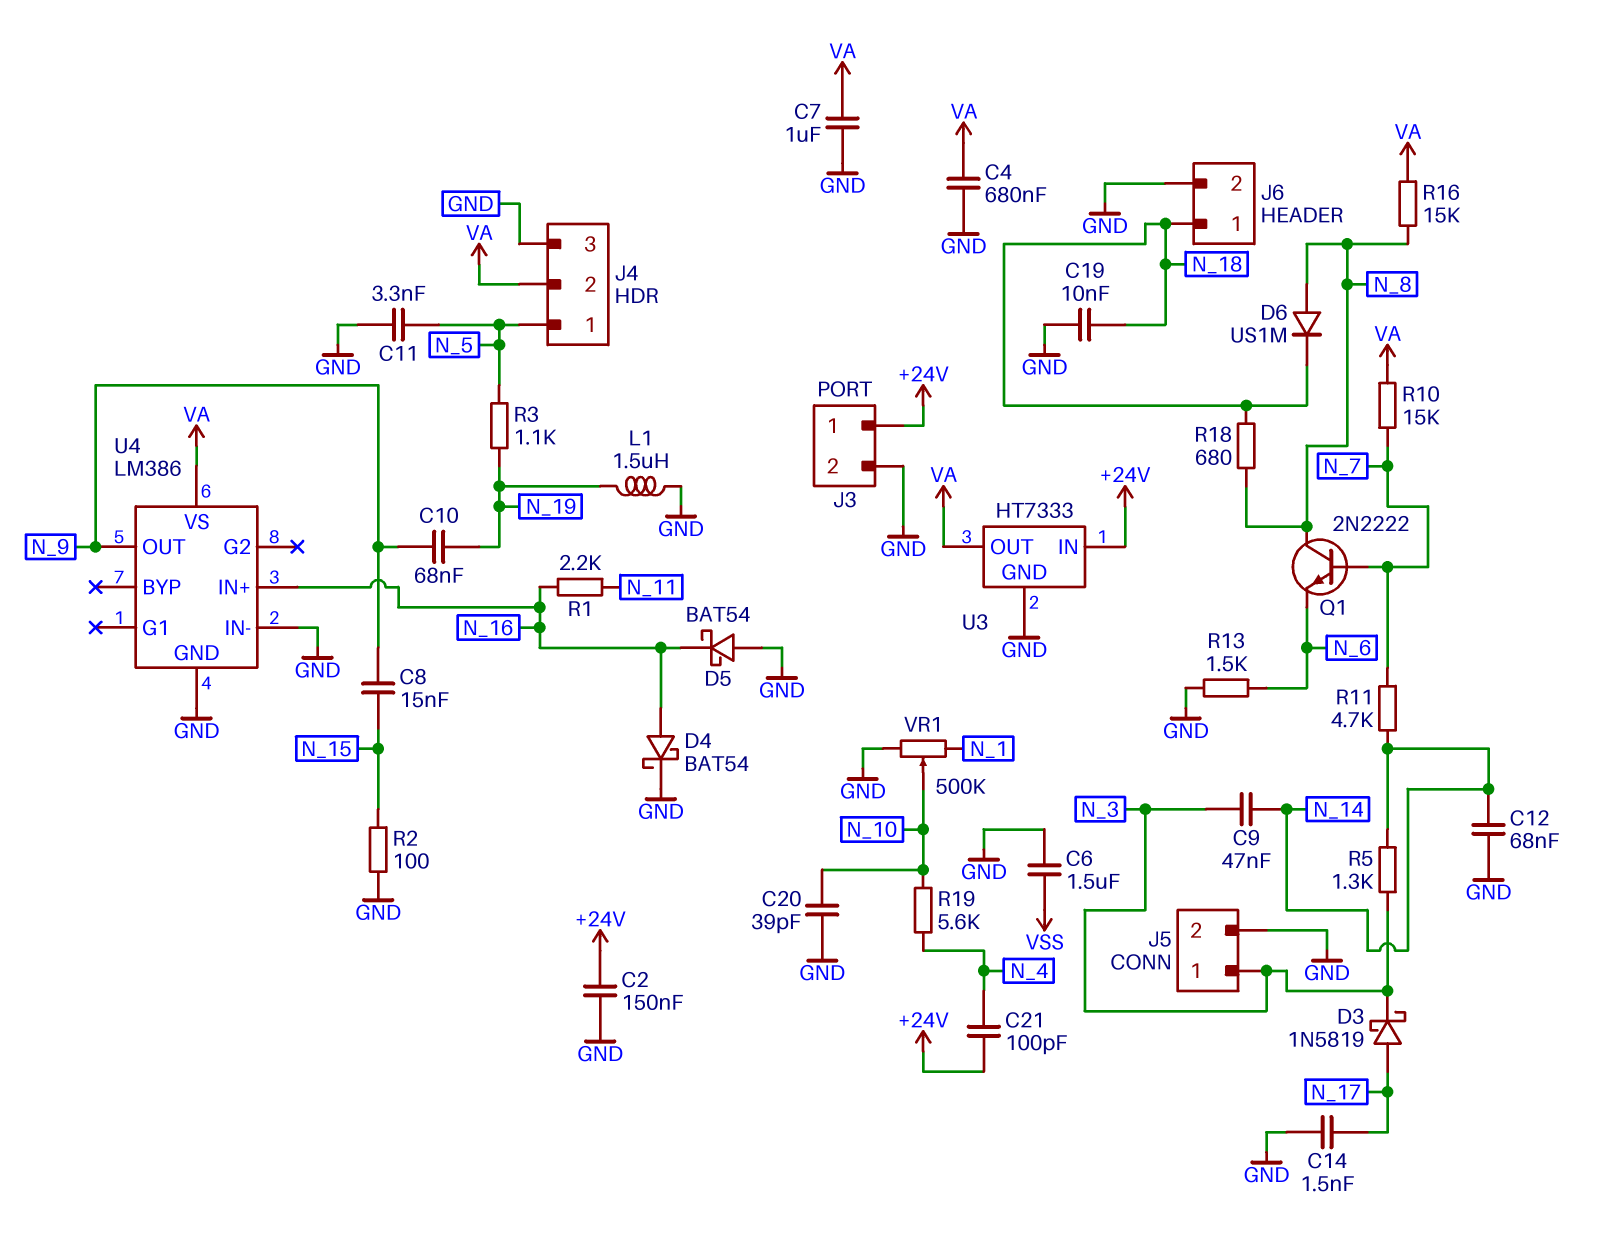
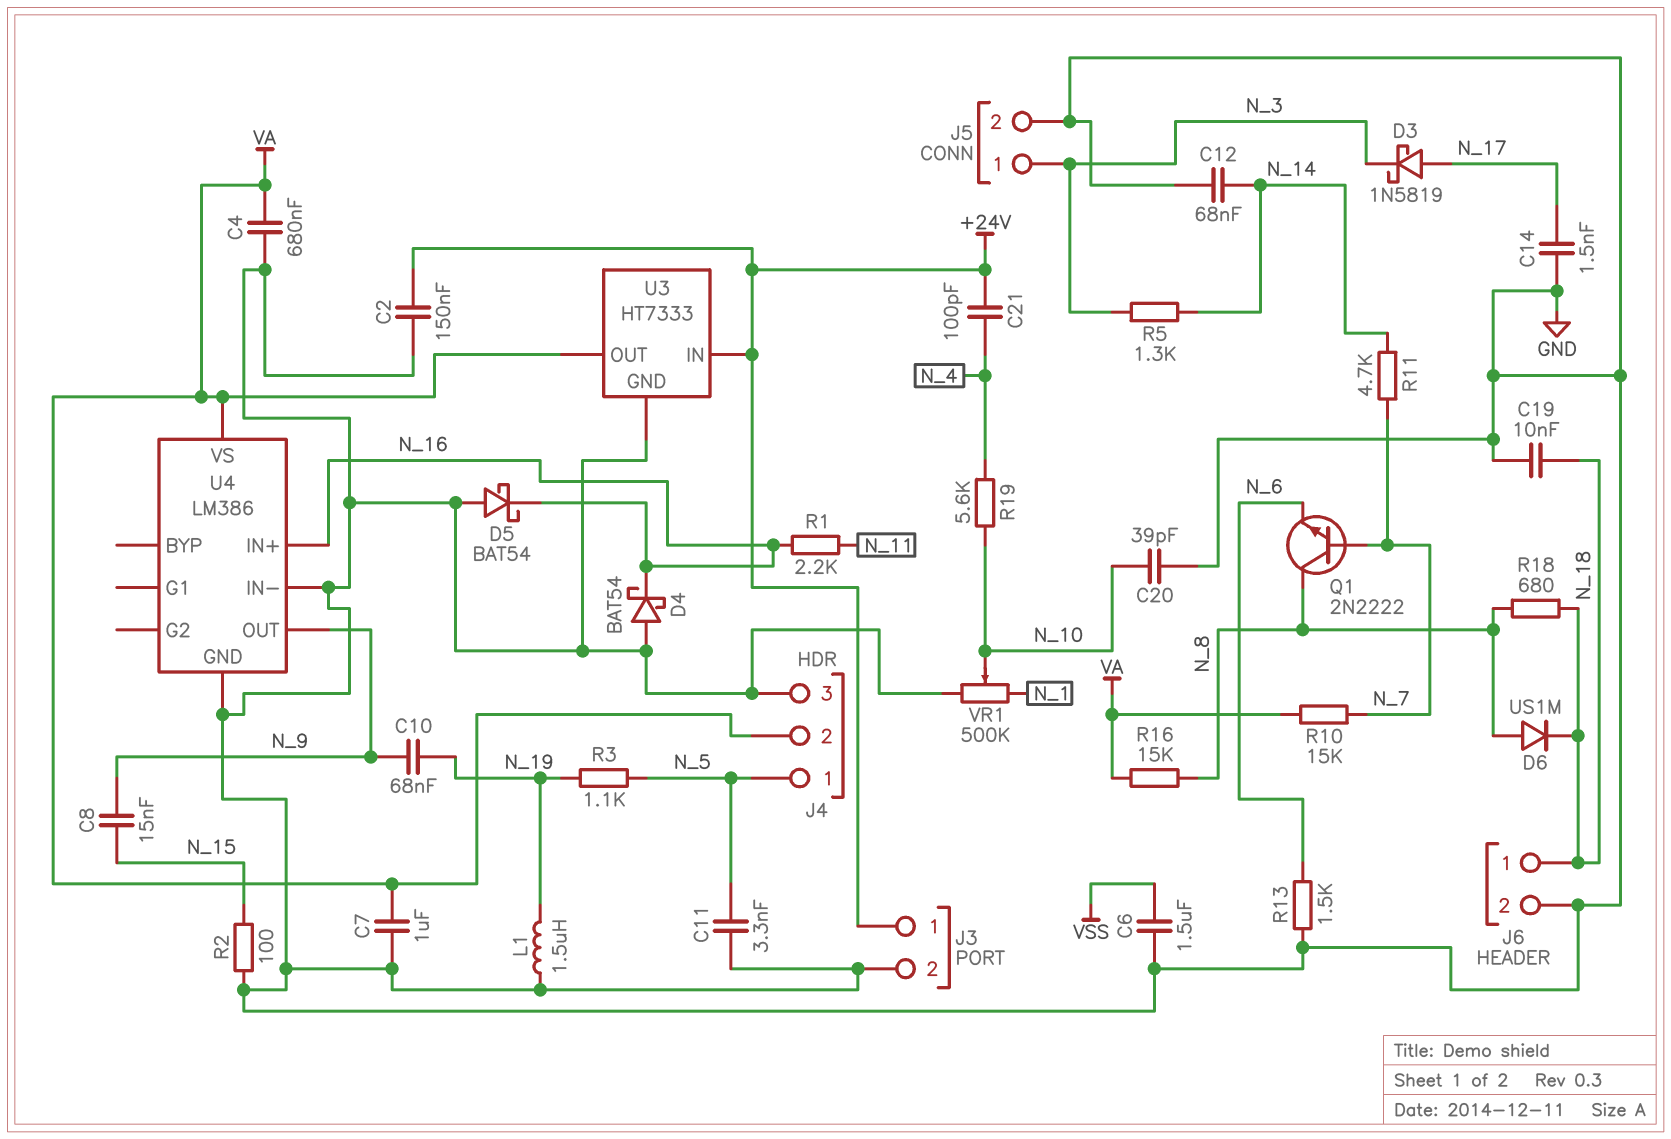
C9: 47nF (N_3, N_14) -> none
D4: schottky BAT54 (A N_16, K GND) -> schottky BAT54 (A GND, K N_16)

